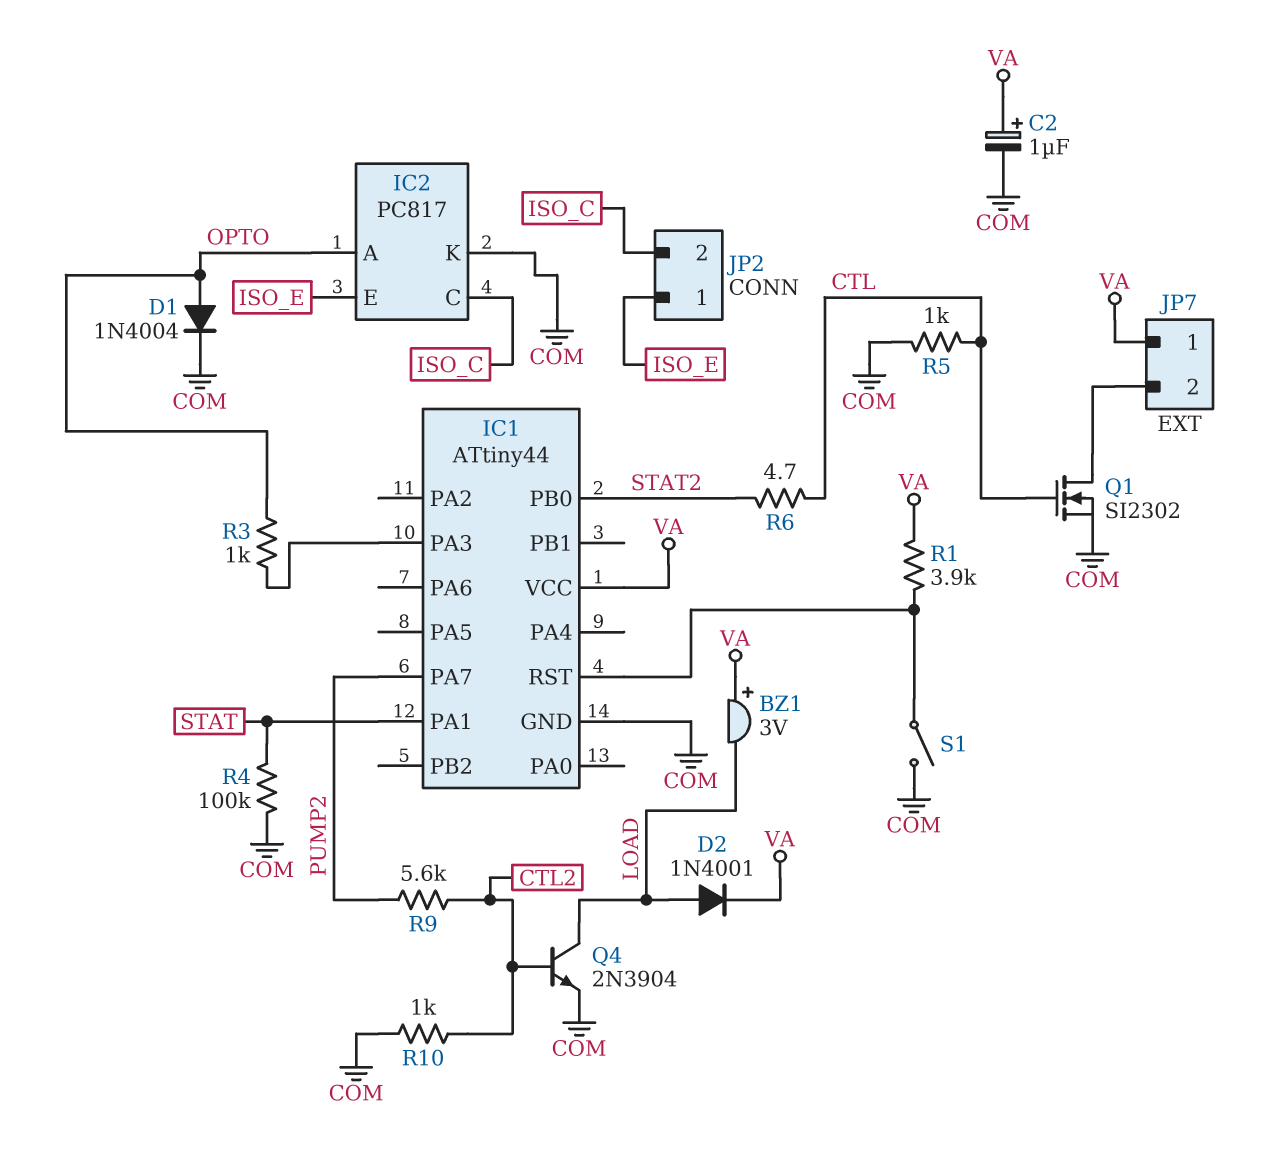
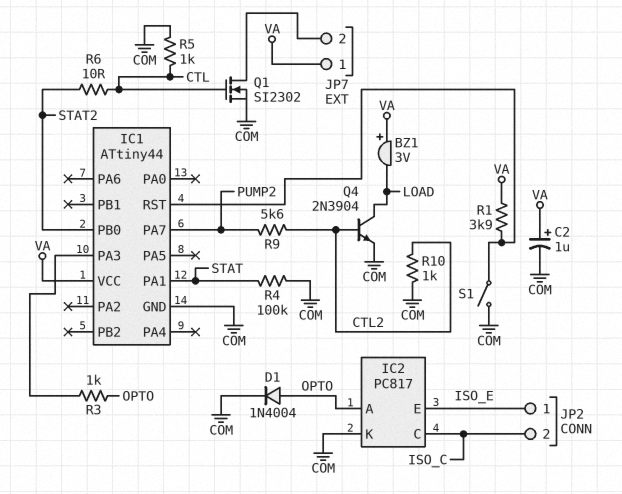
D2: diode 1N4001 (A LOAD, K VA) -> none
R6: 4.7 (CTL, STAT2) -> 10 (CTL, STAT2)

